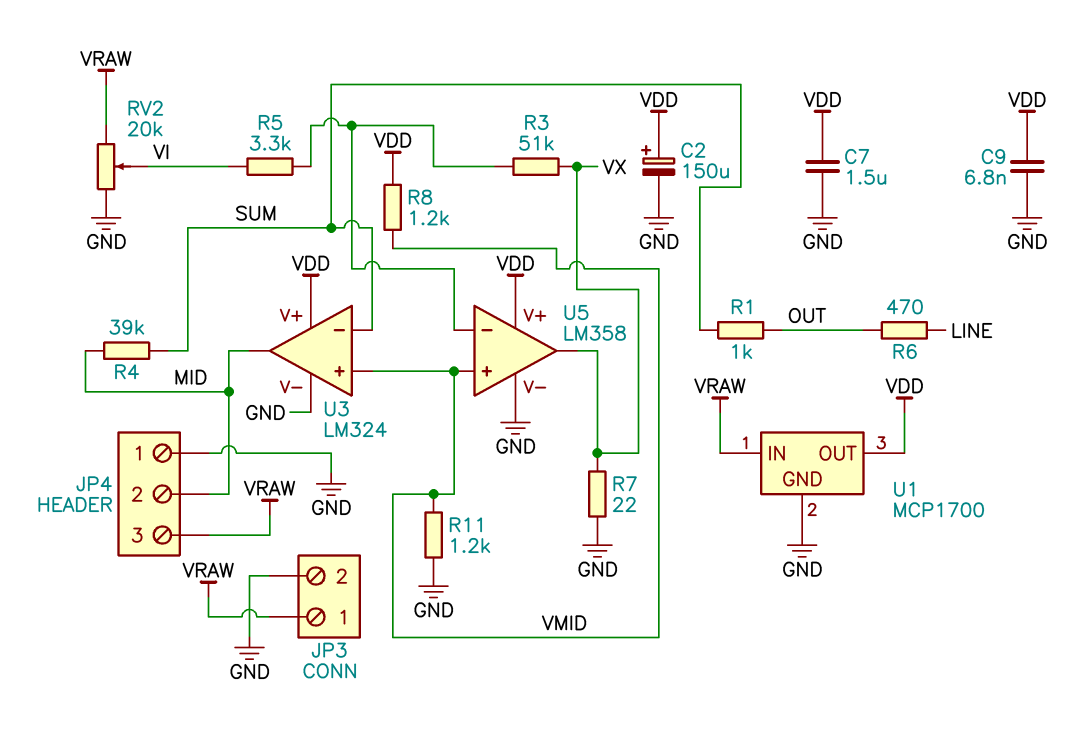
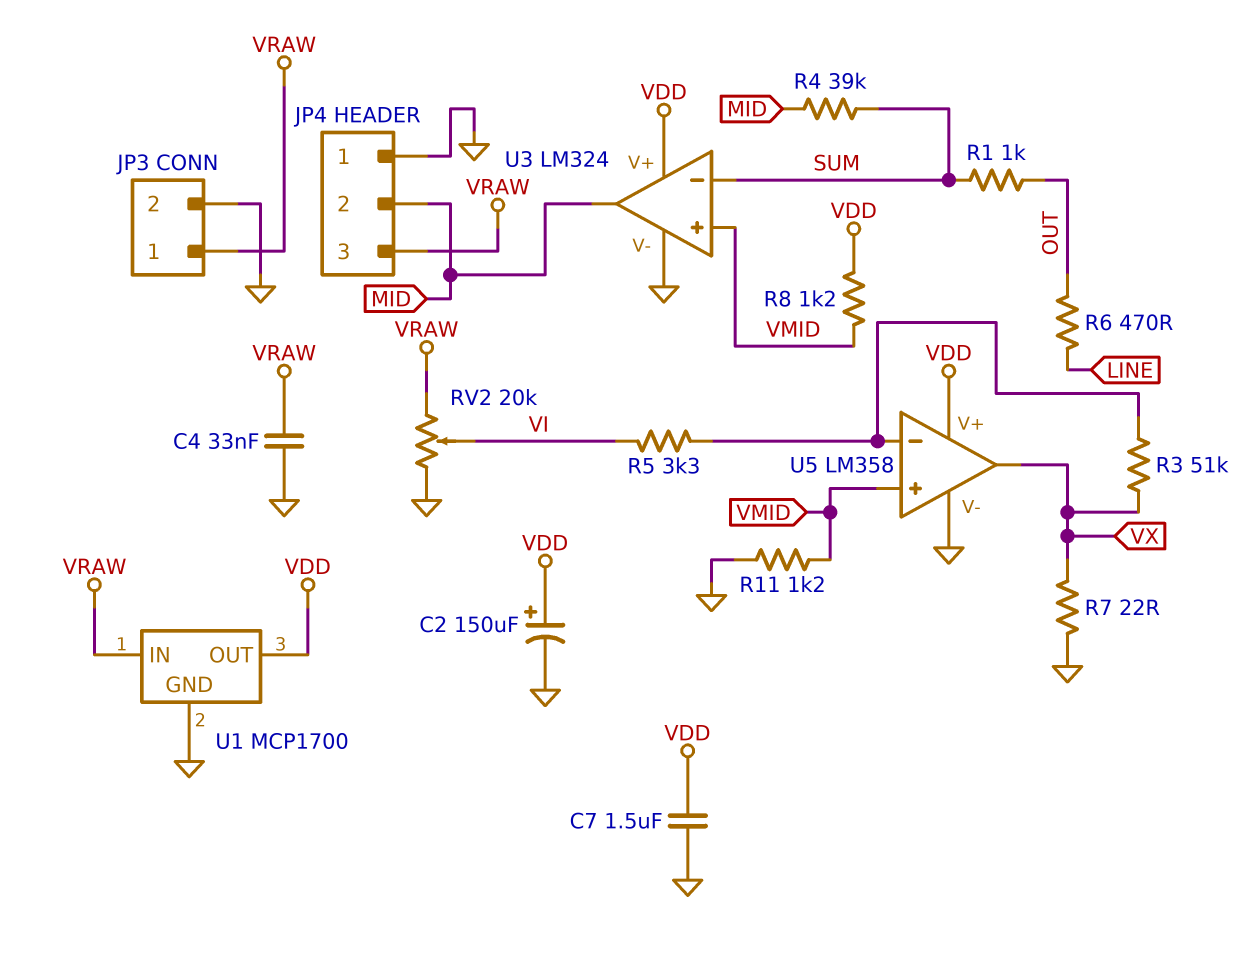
C4: none -> 33nF (GND, VRAW)
C9: 6.8nF (GND, VDD) -> none

